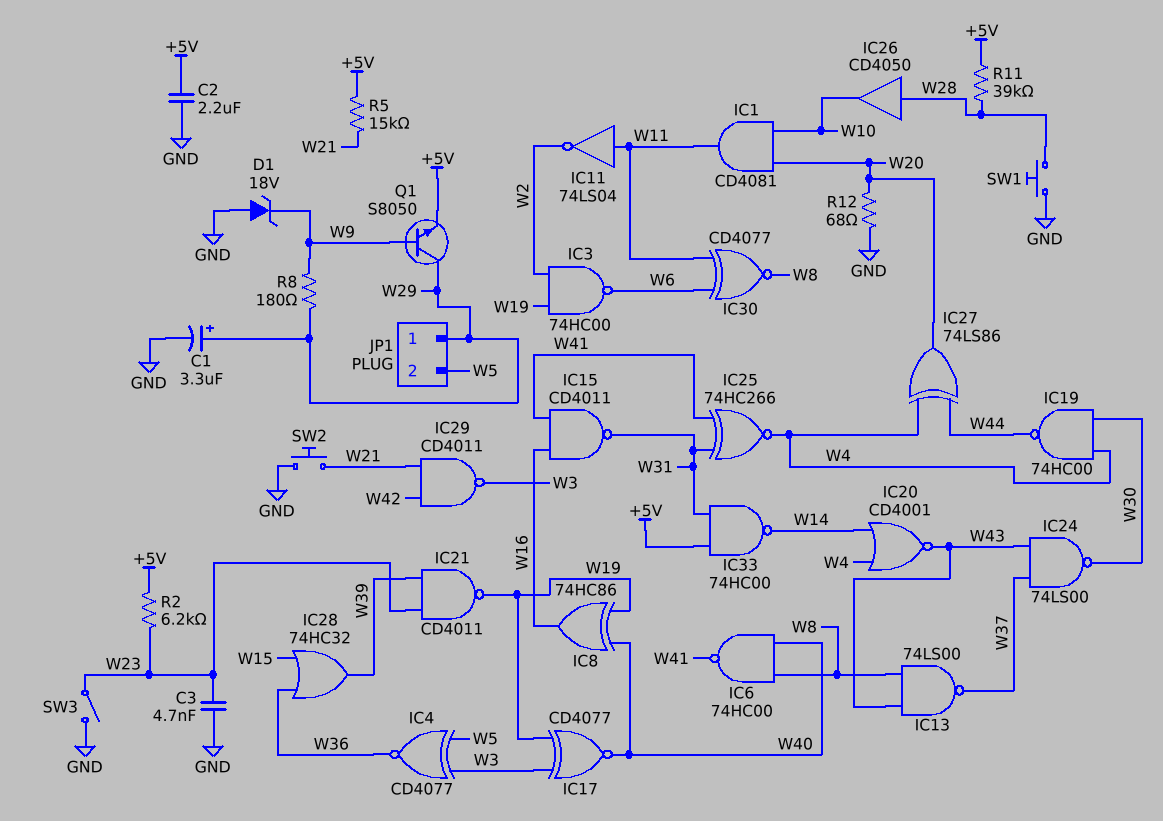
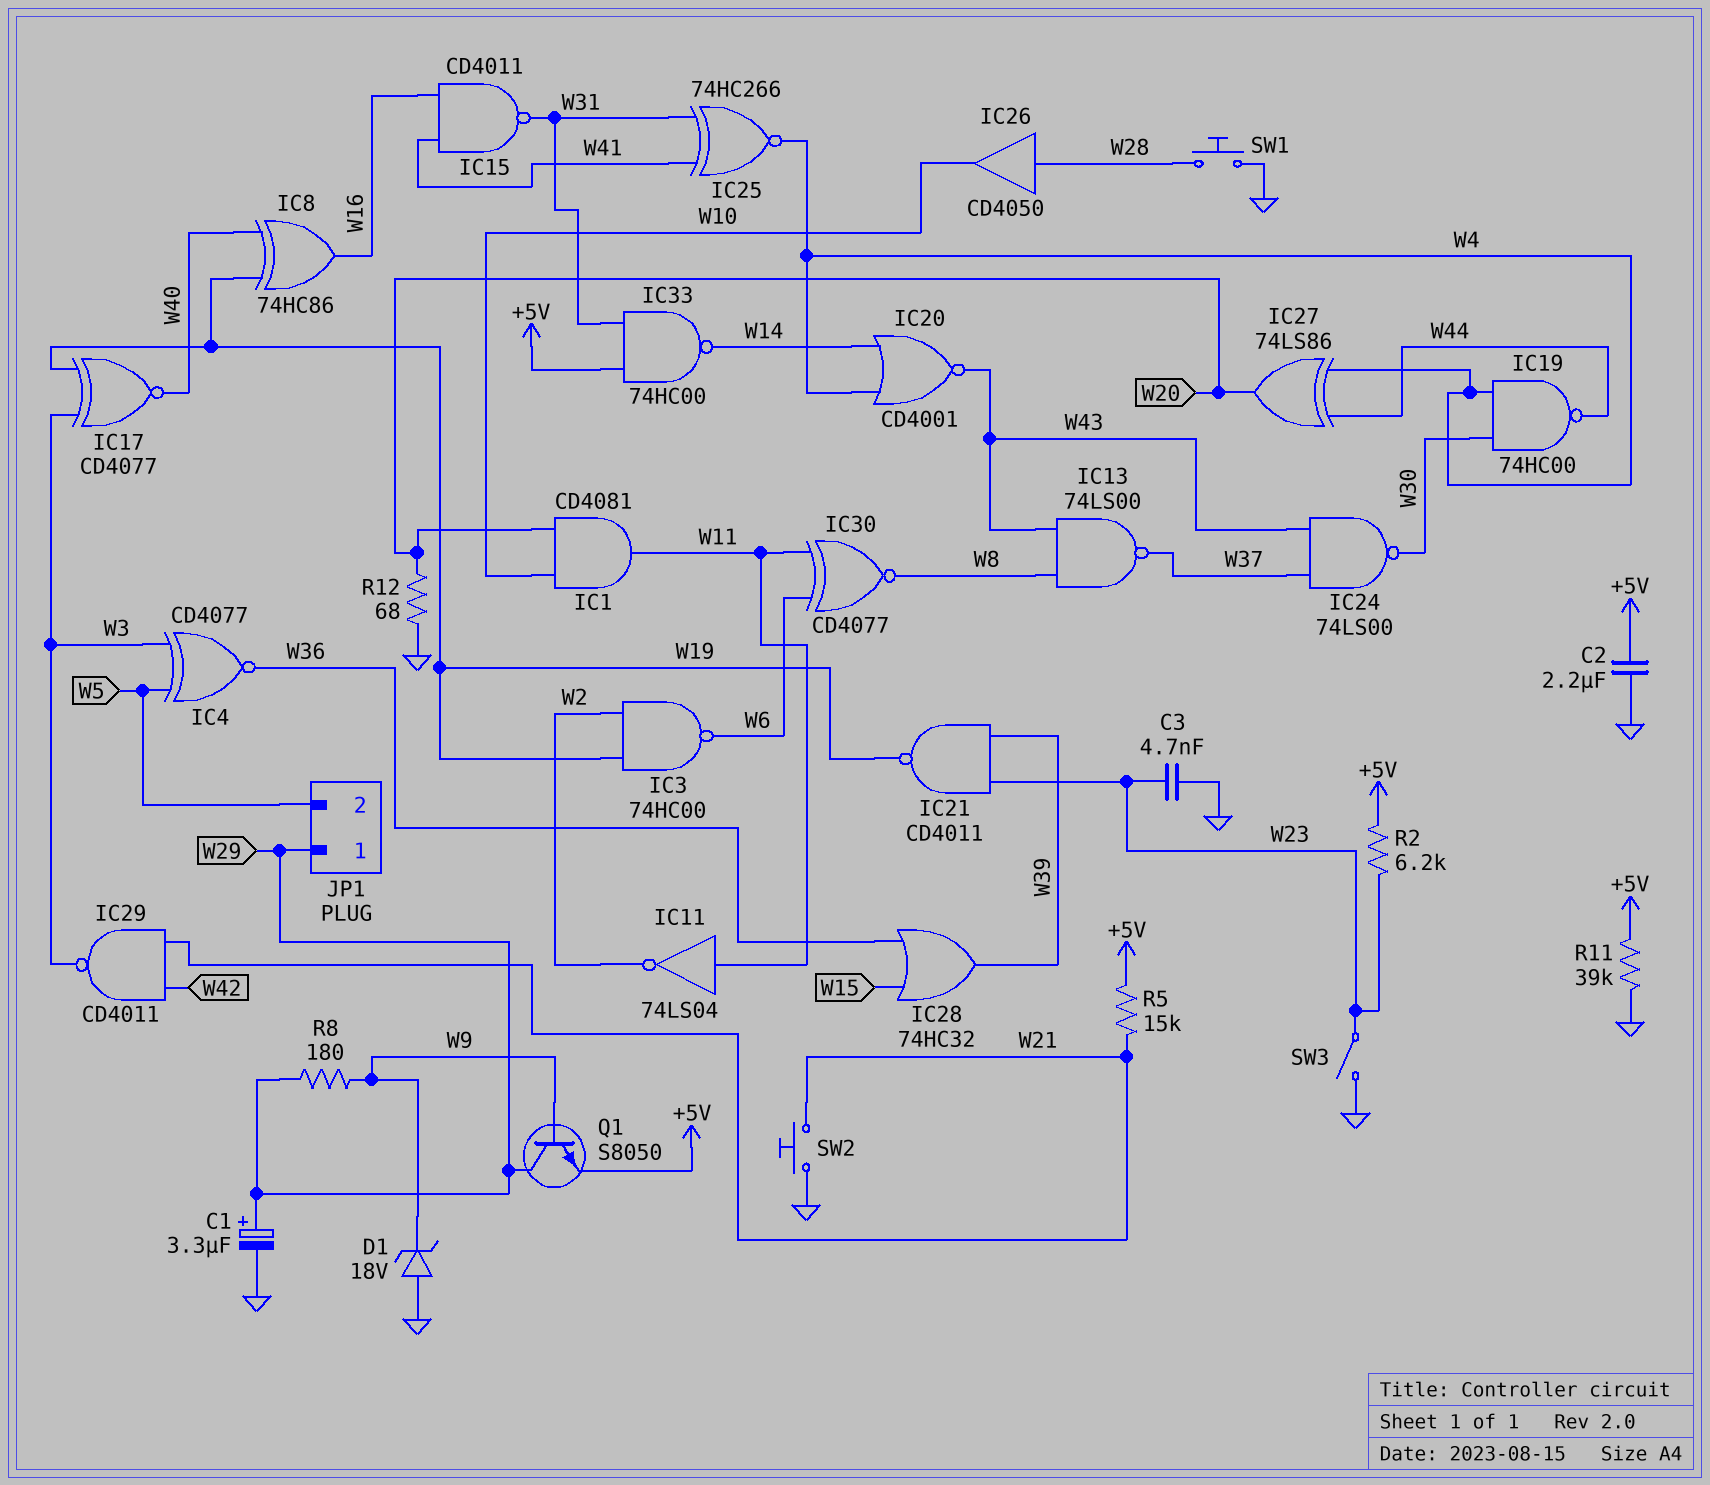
IC6: NAND 74HC00 (in W8, in W40, out W41) -> none
R11: 39k (+5V, W28) -> 39k (+5V, GND)

